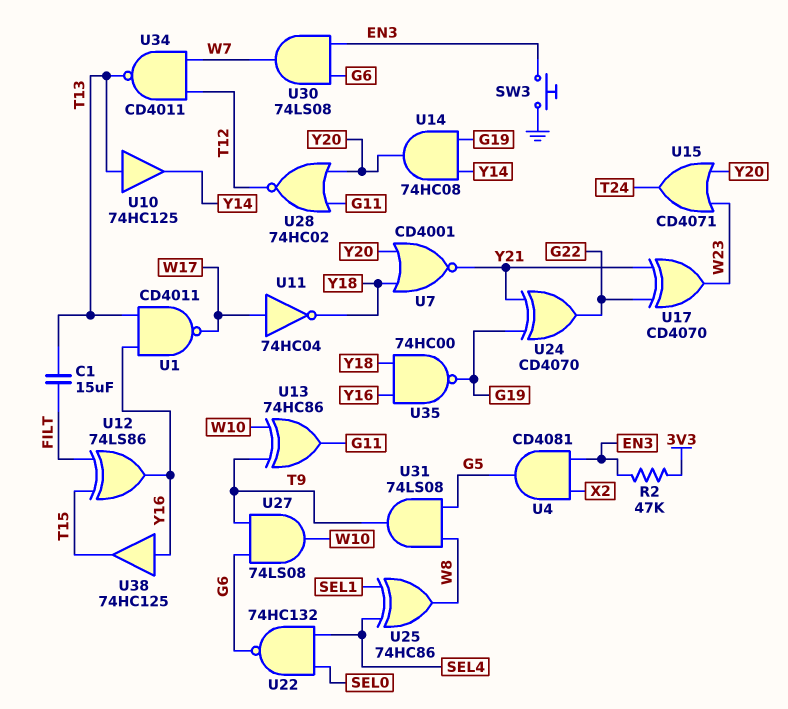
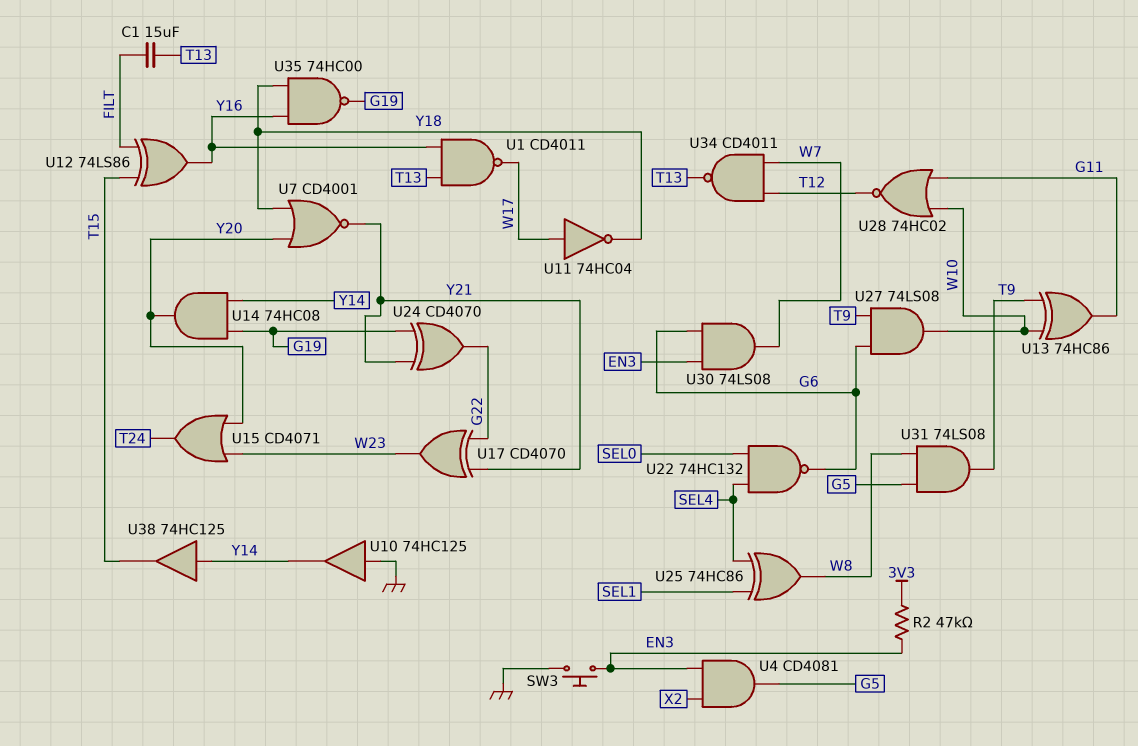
U10: buffer 74HC125 (in T13, out Y14) -> buffer 74HC125 (in GND, out Y14)
U28: NOR 74HC02 (in G11, in Y20, out T12) -> NOR 74HC02 (in G11, in W10, out T12)
U38: buffer 74HC125 (in Y16, out T15) -> buffer 74HC125 (in Y14, out T15)

